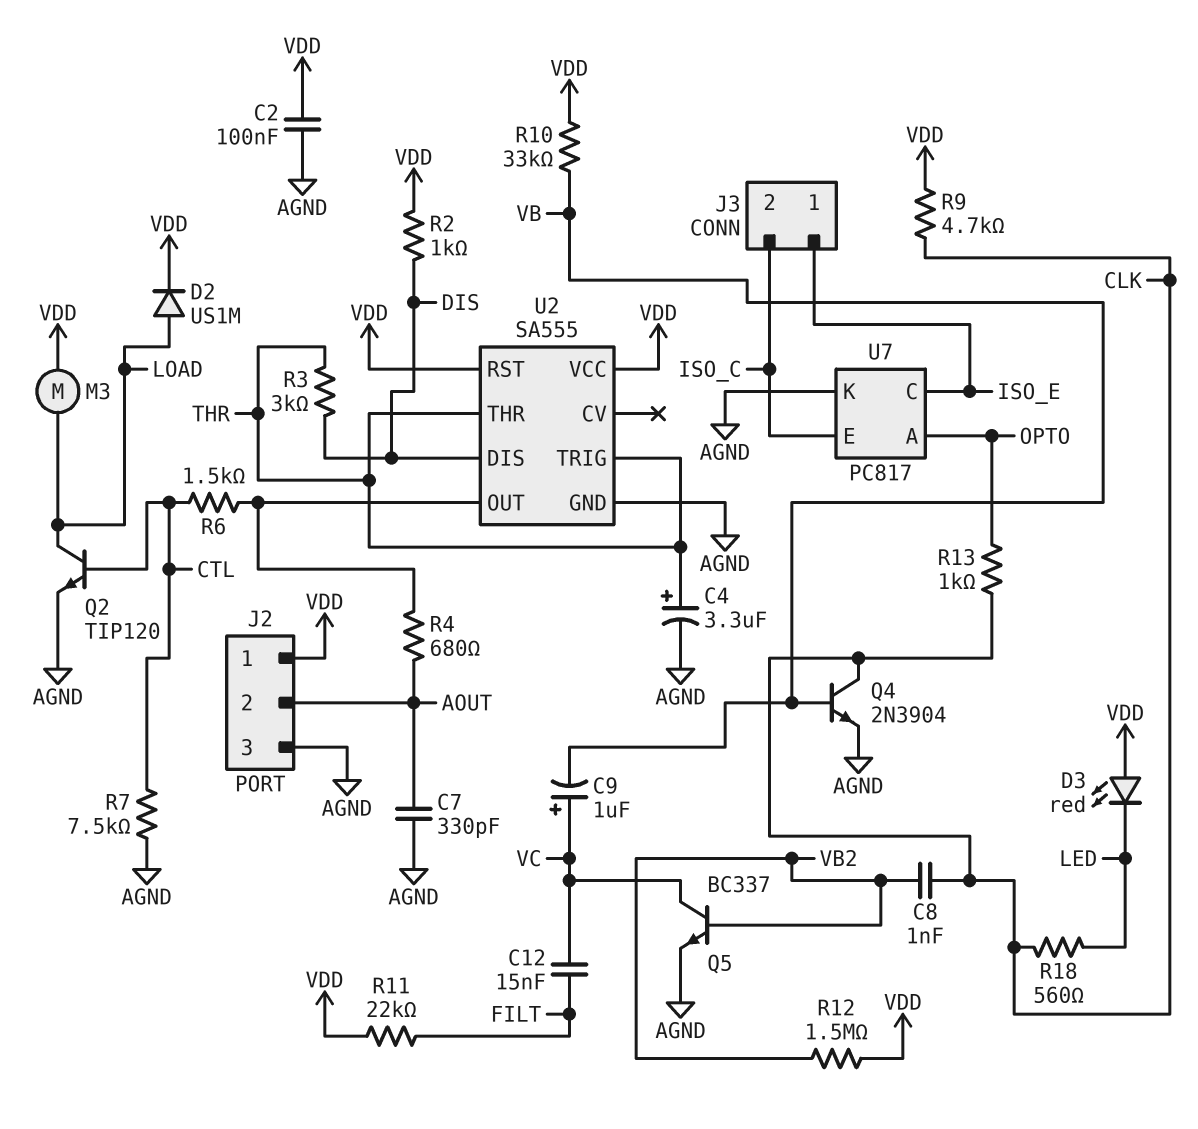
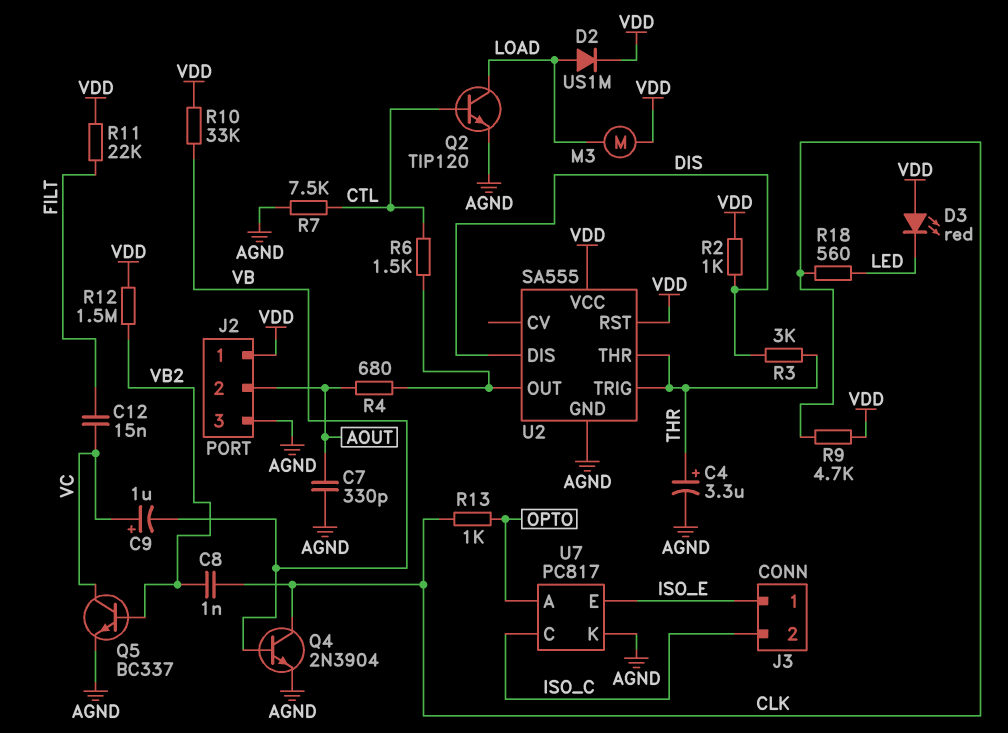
C2: 100nF (AGND, VDD) -> none
U7 pin C: ISO_E -> ISO_C
U7 pin E: ISO_C -> ISO_E

